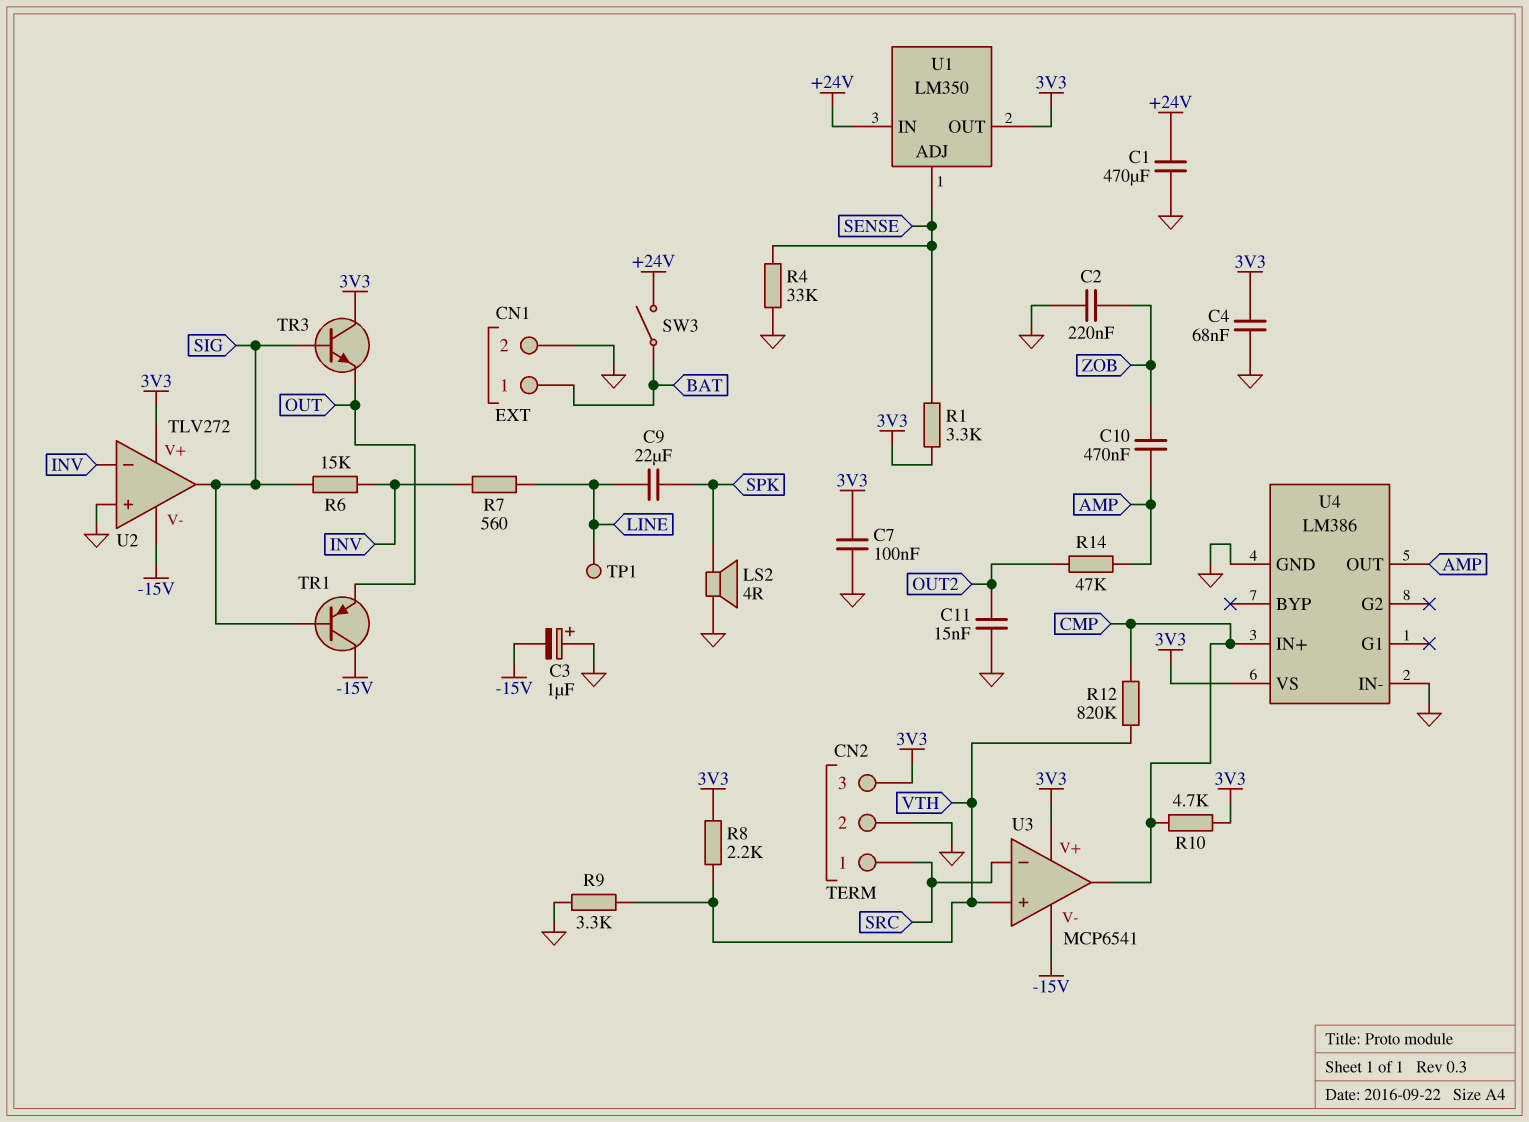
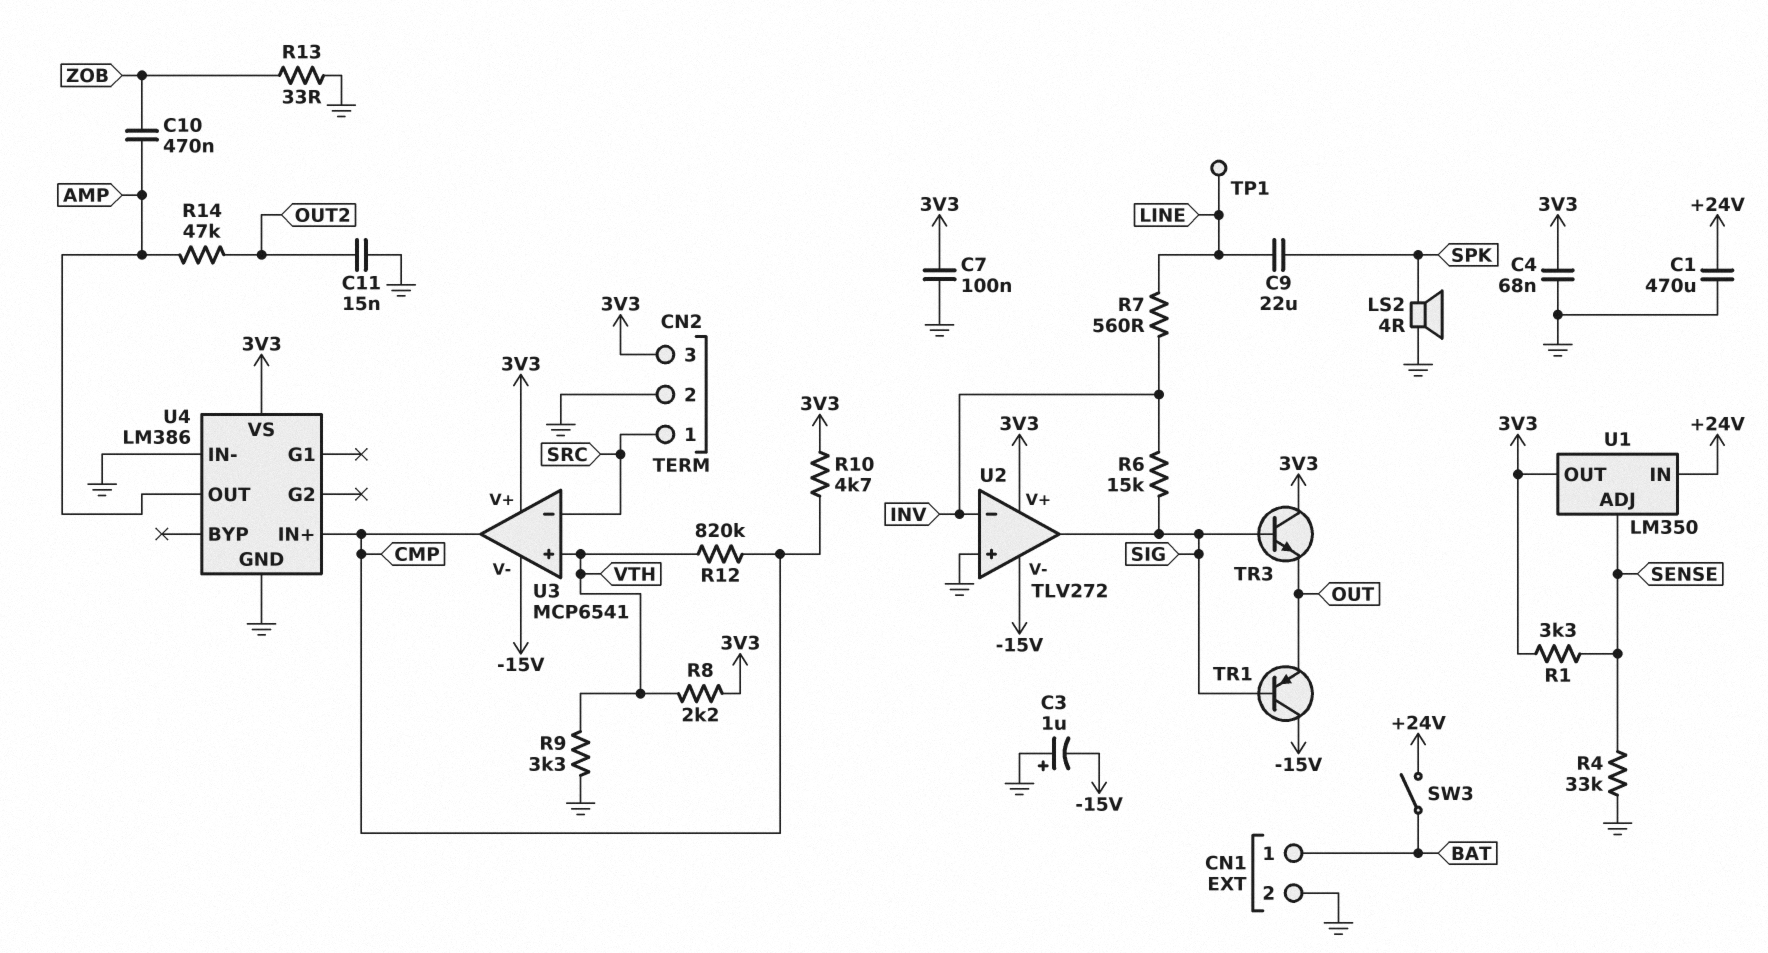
C2: 220nF (GND, ZOB) -> none
R13: none -> 33 (GND, ZOB)

